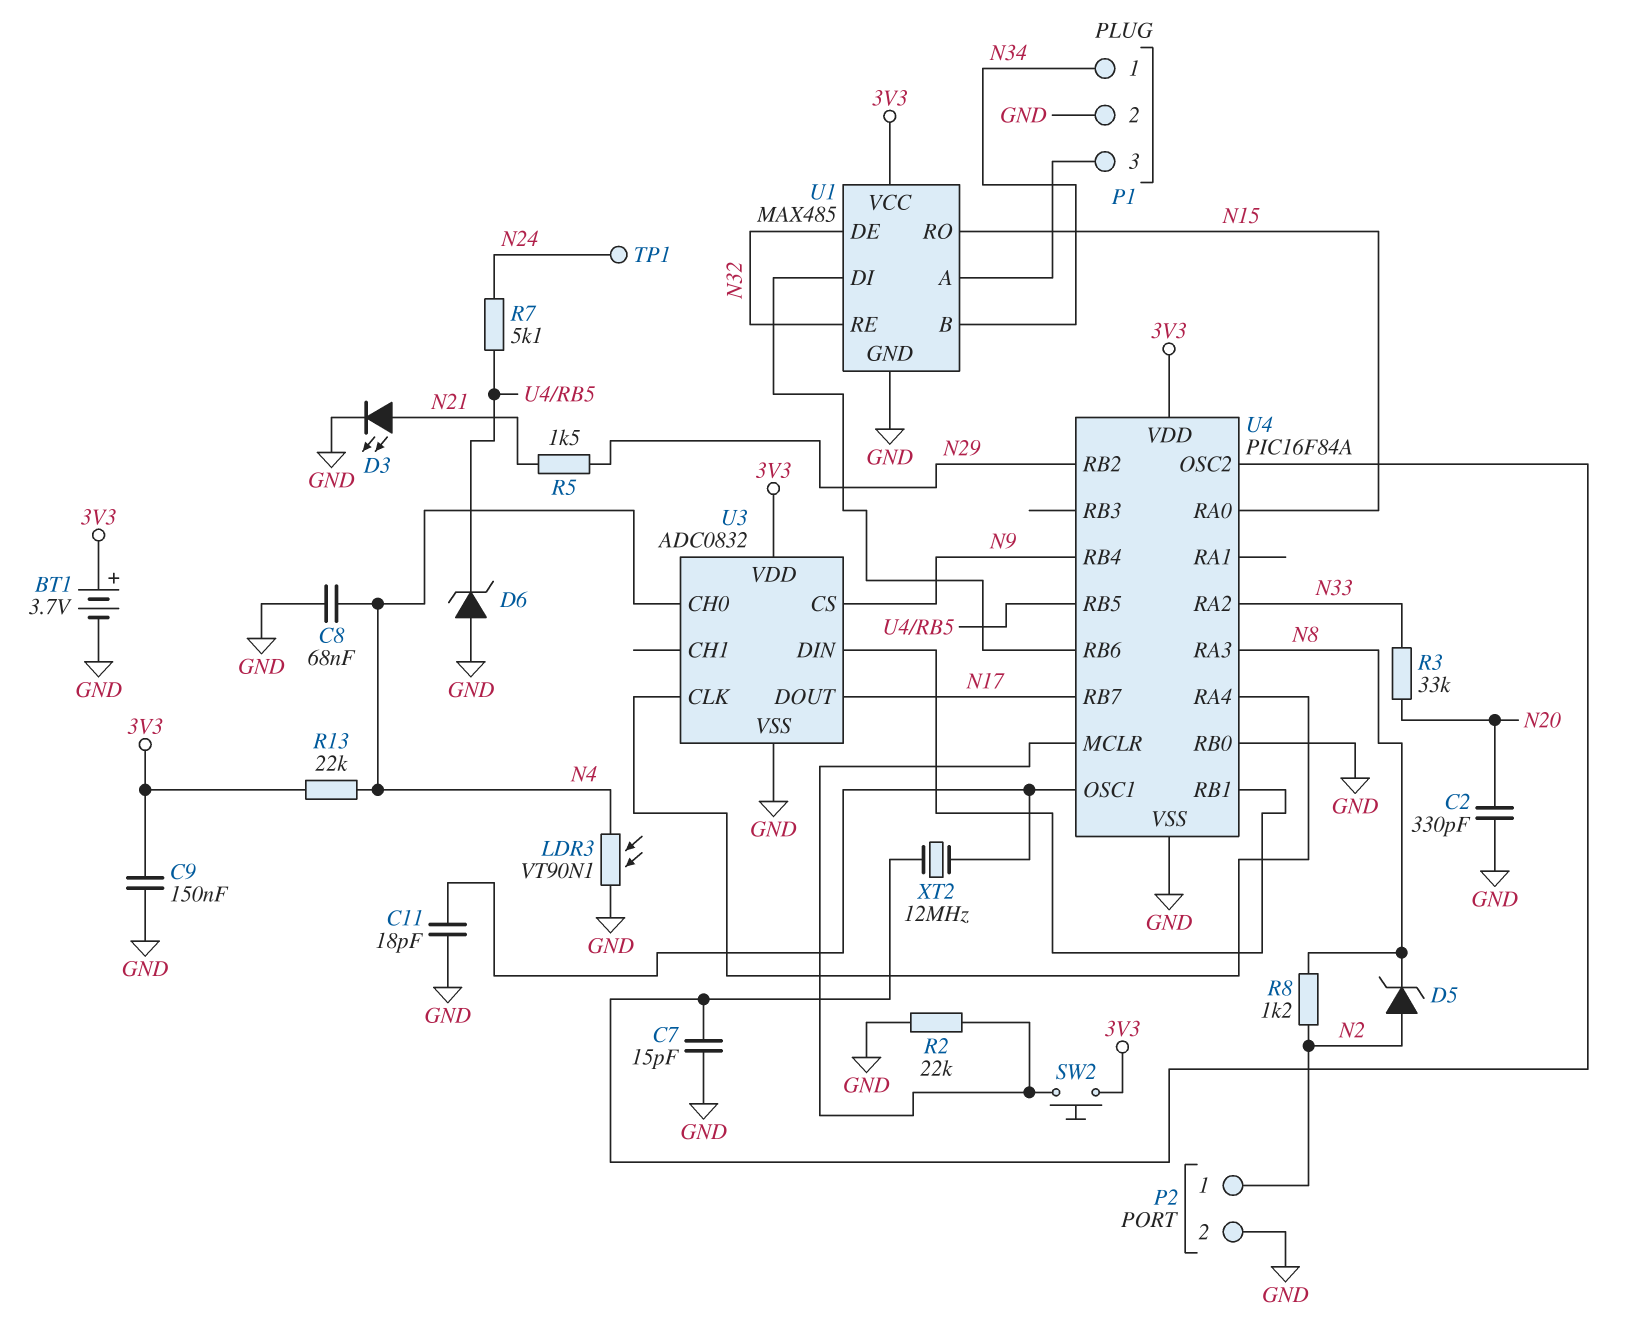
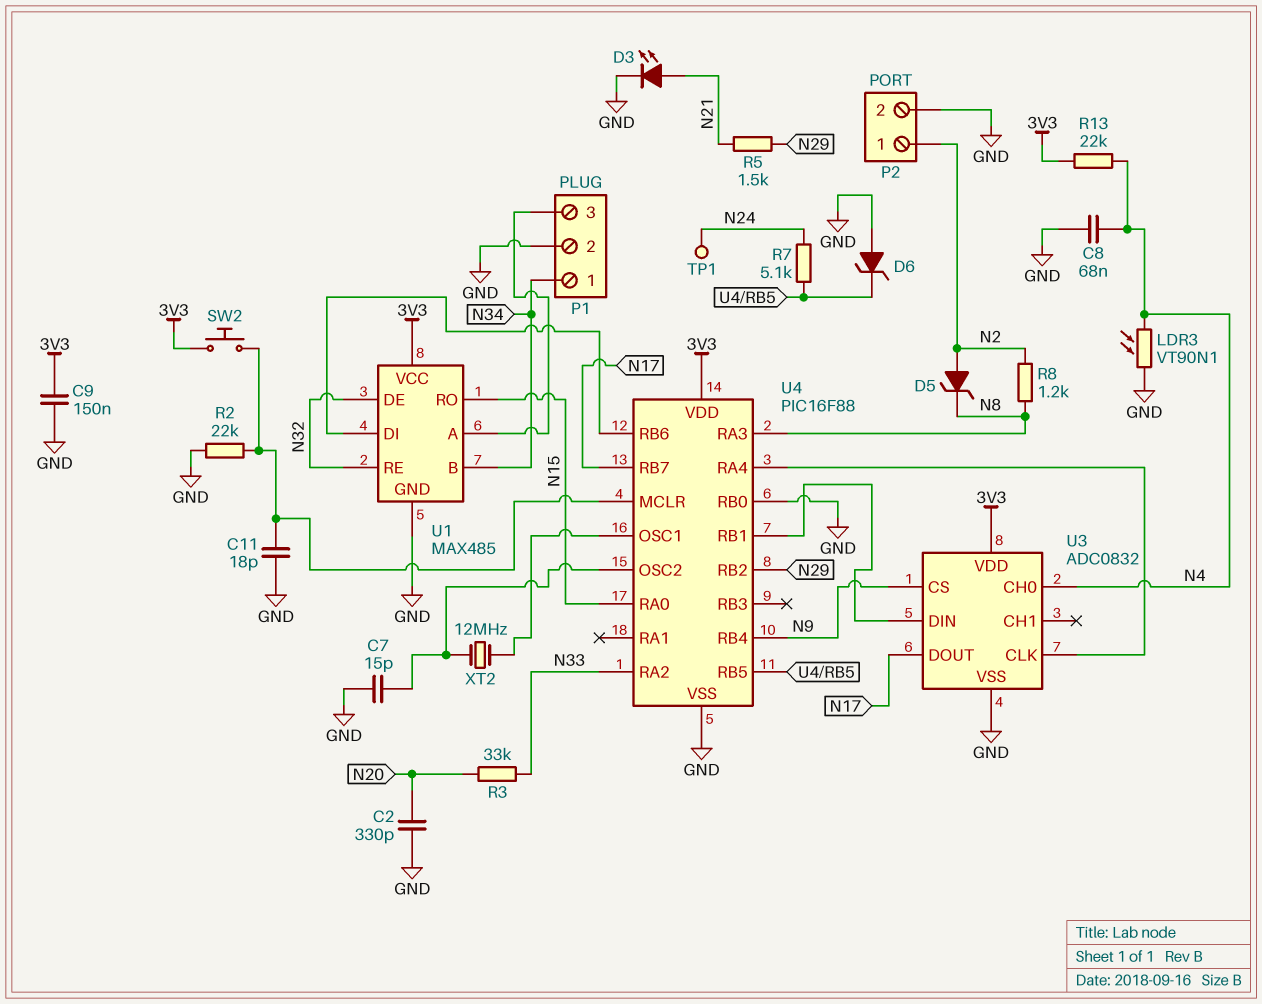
BT1: 3.7V (plus 3V3, minus GND) -> none
C11: 18pF (GND, U4/OSC1) -> 18pF (GND, U4/MCLR)
U4: PIC16F84A -> PIC16F88

